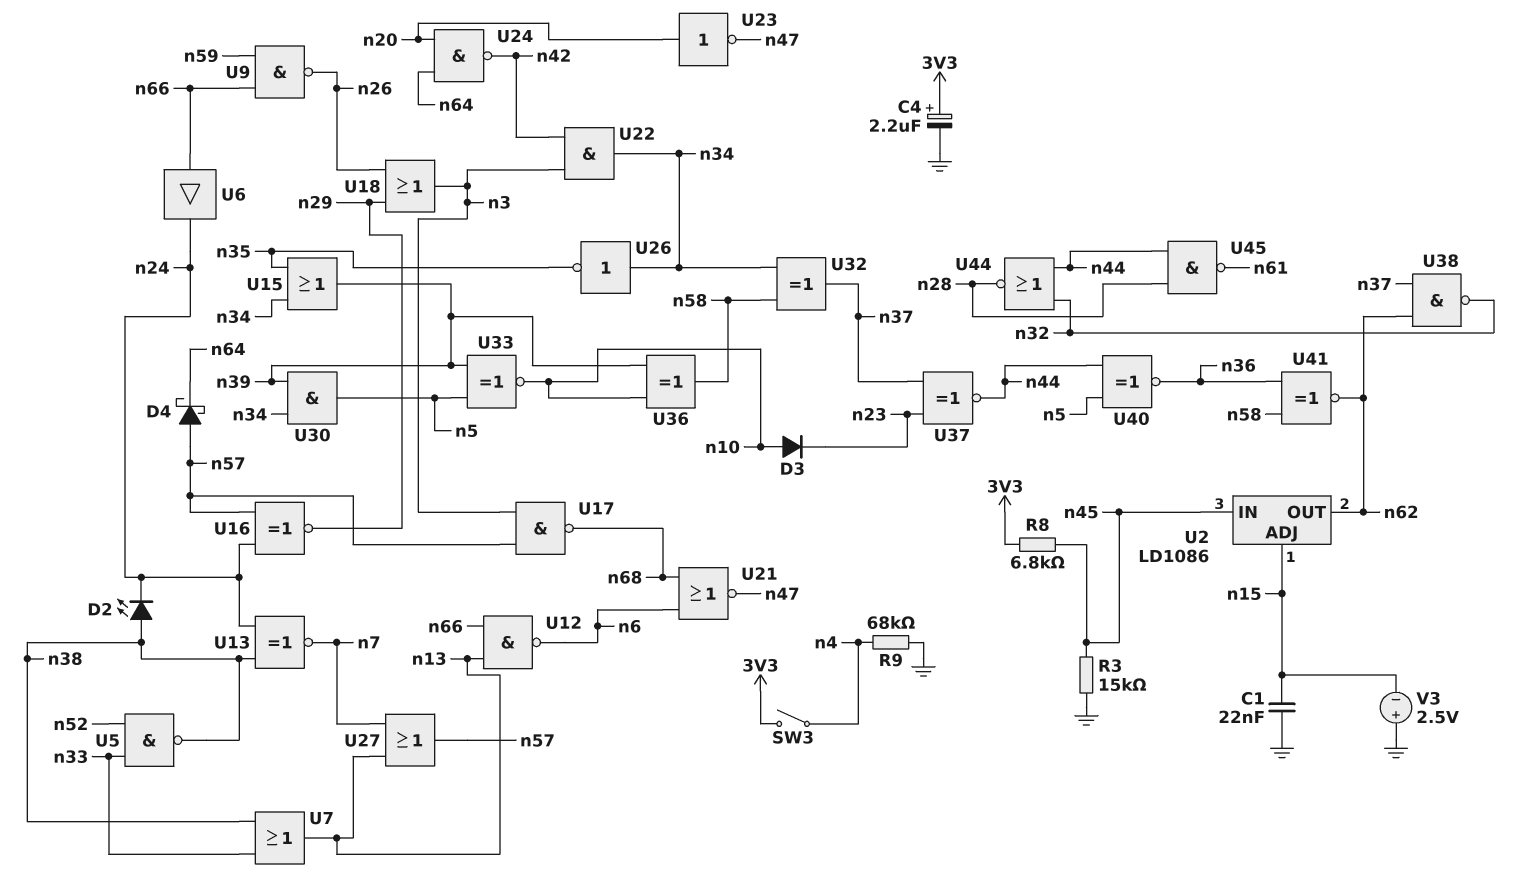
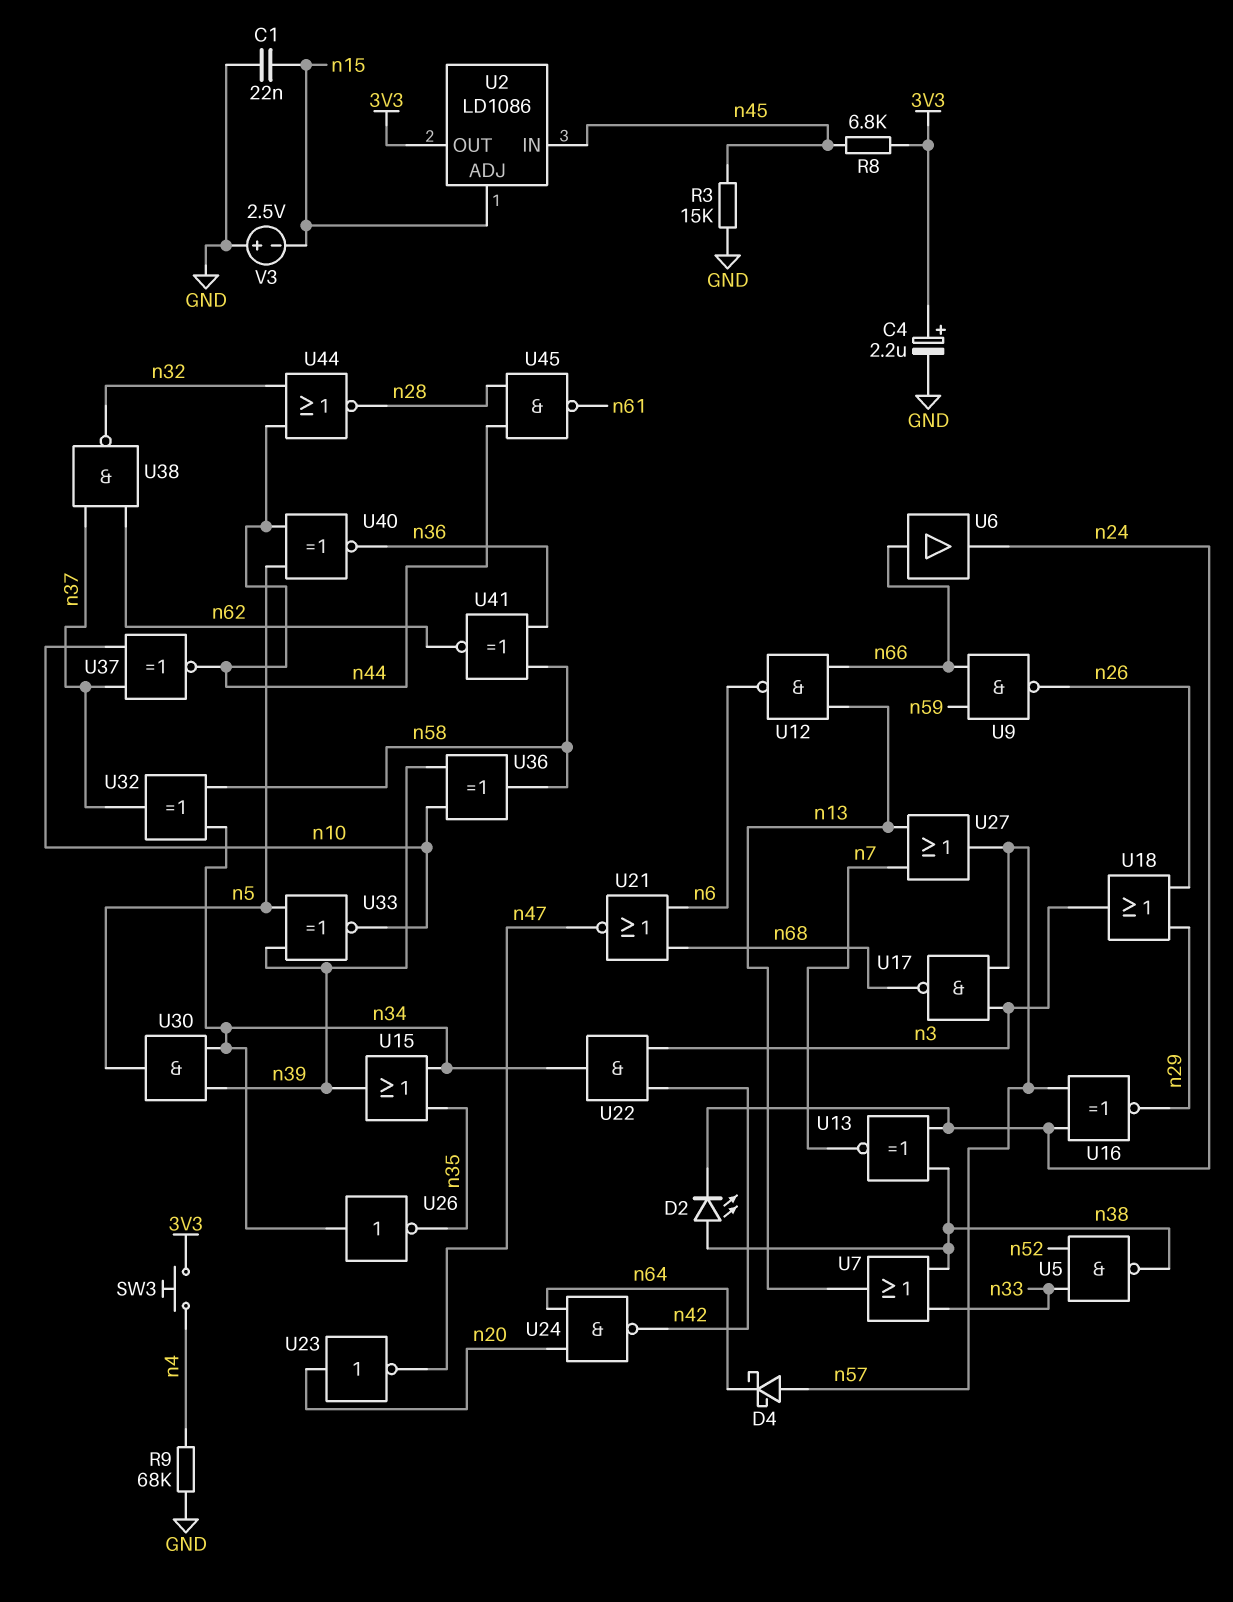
D3: diode (A n10, K n23) -> none
SW3: switch (3V3, n4) -> button (3V3, n4)
U2 pin OUT: n62 -> 3V3
U37: XNOR (in n23, in n37, out n44) -> XNOR (in n10, in n37, out n44)

